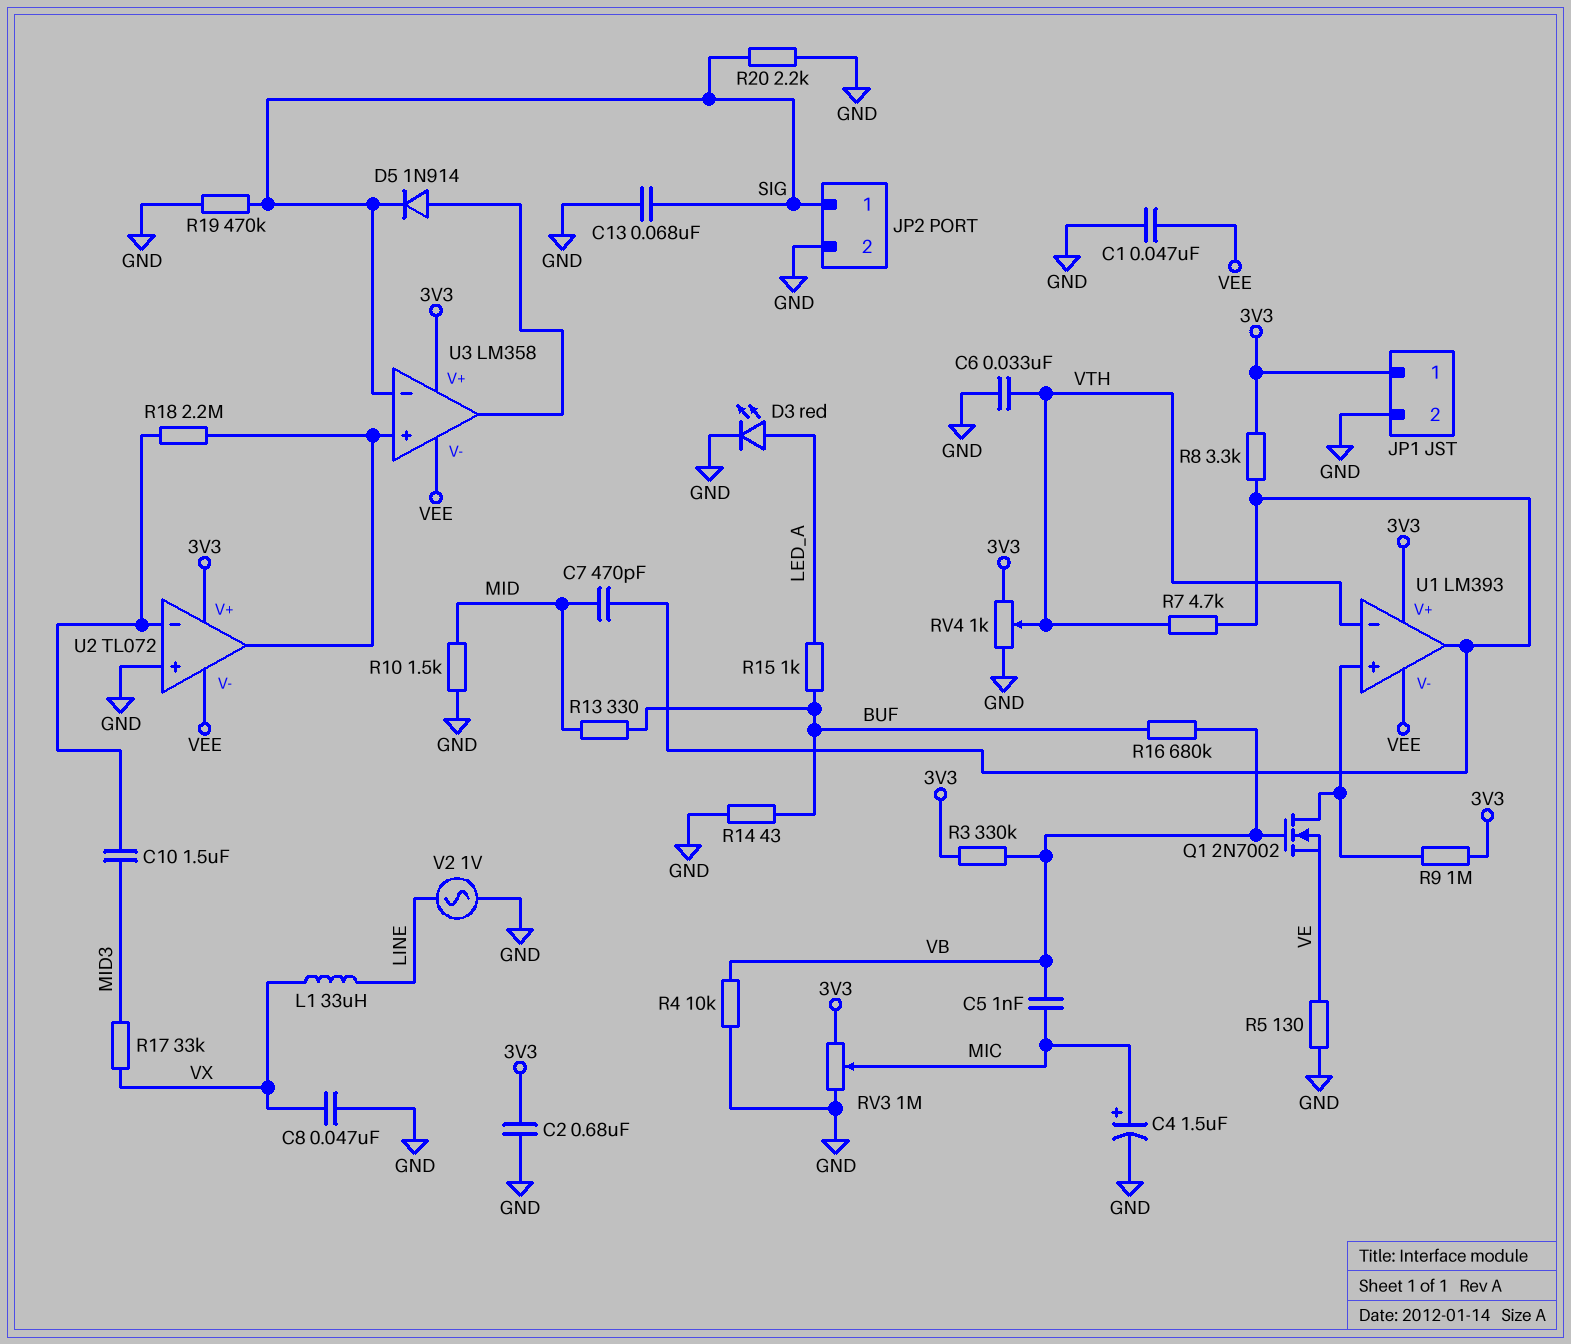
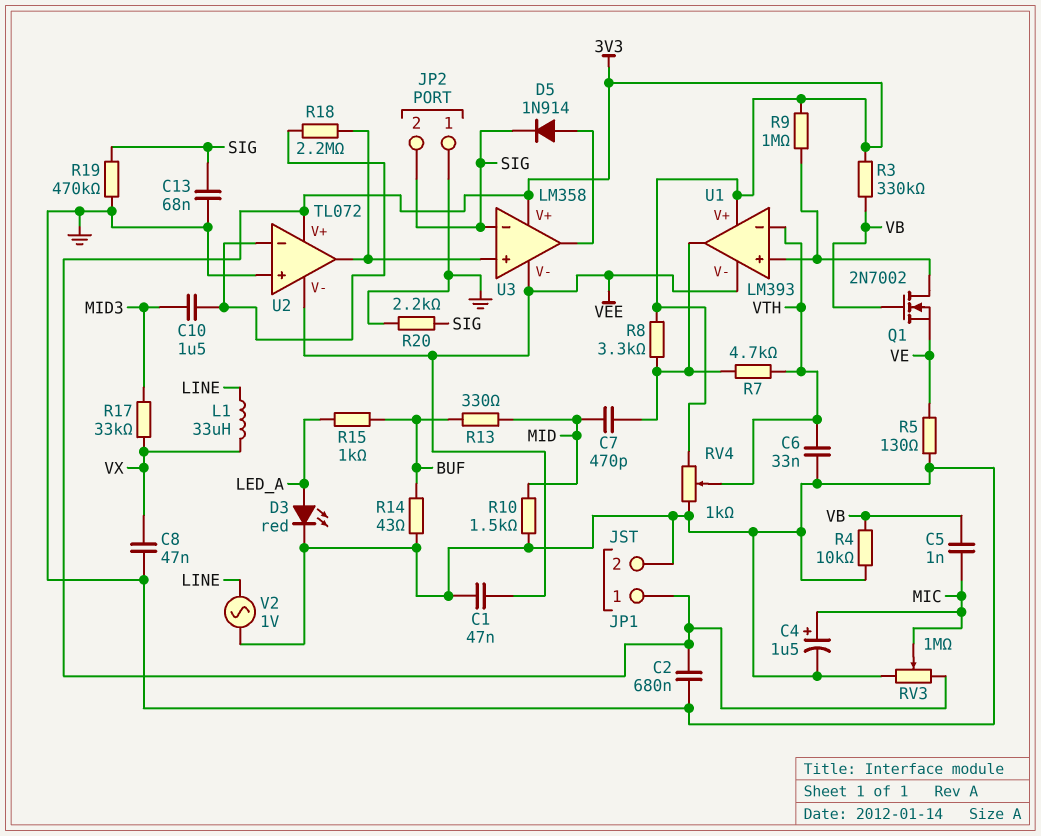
JP2 pin 1: SIG -> GND
JP2 pin 2: GND -> SIG
R16: 680k (BUF, VB) -> none

